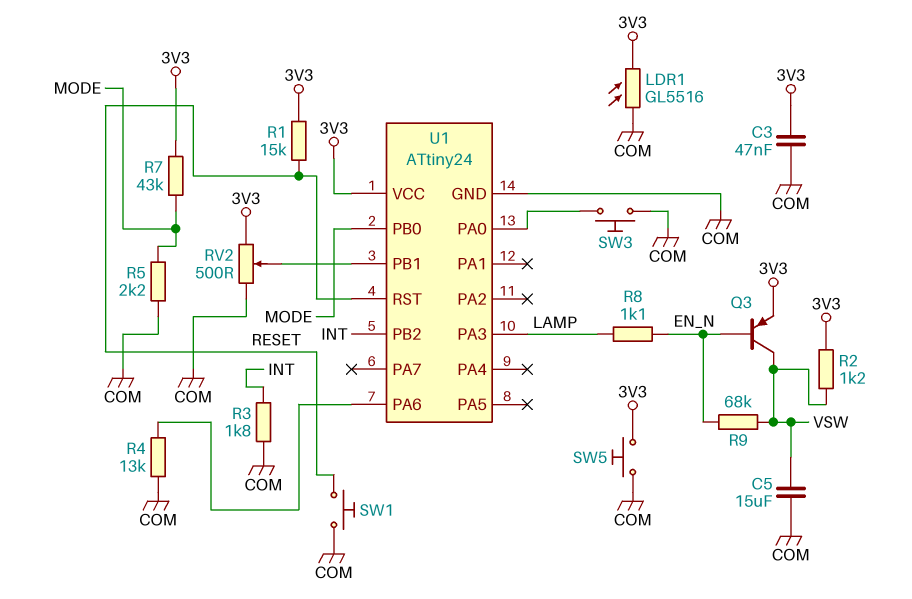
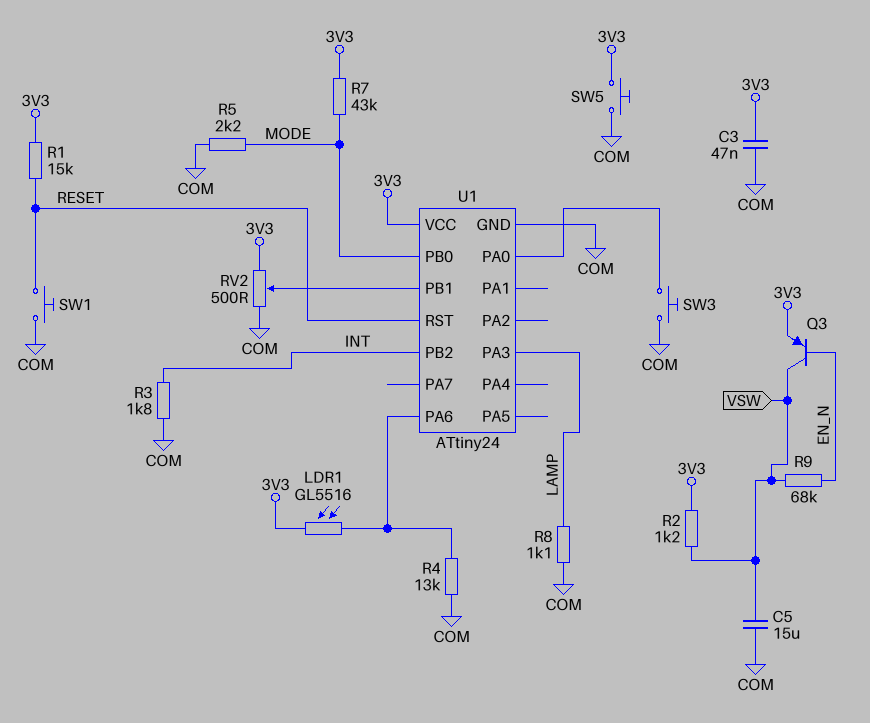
LDR1: GL5516 (3V3, COM) -> GL5516 (3V3, U1/PA6)
R8: 1.1k (EN_N, LAMP) -> 1.1k (COM, LAMP)

